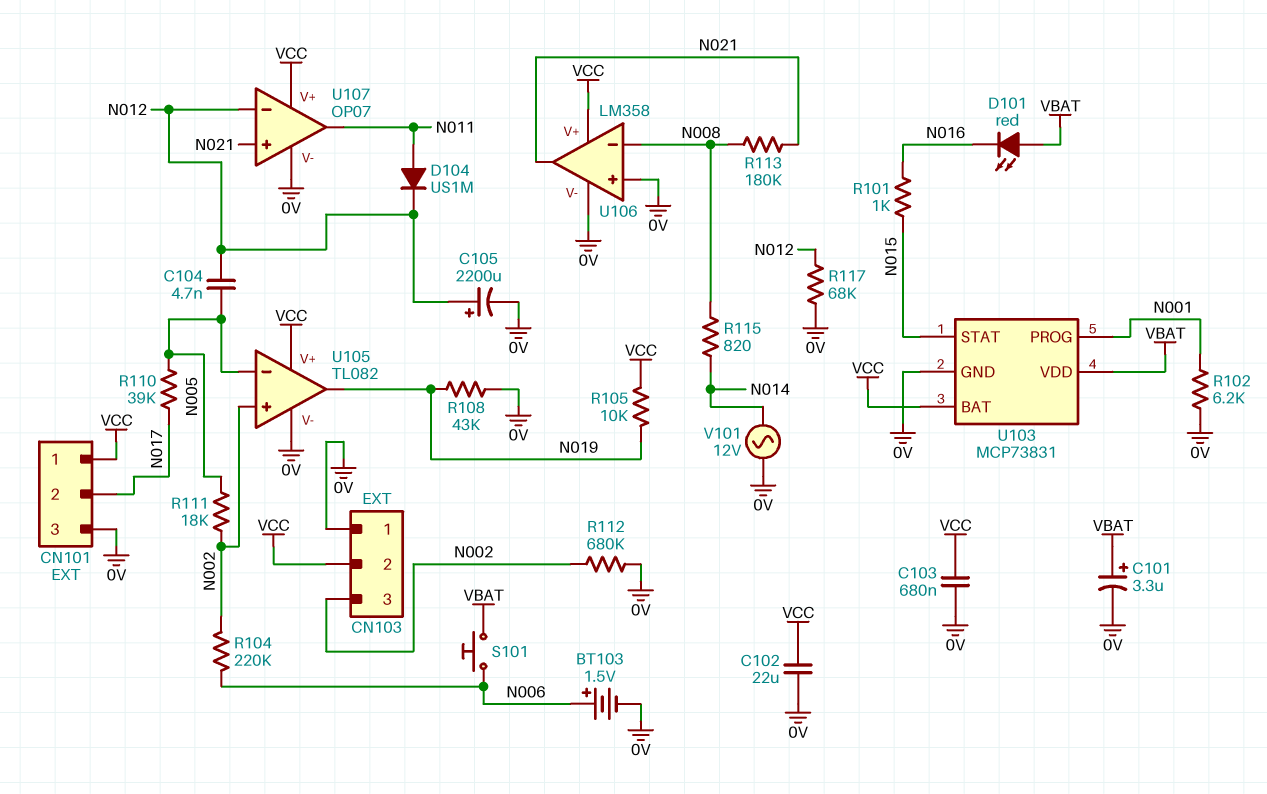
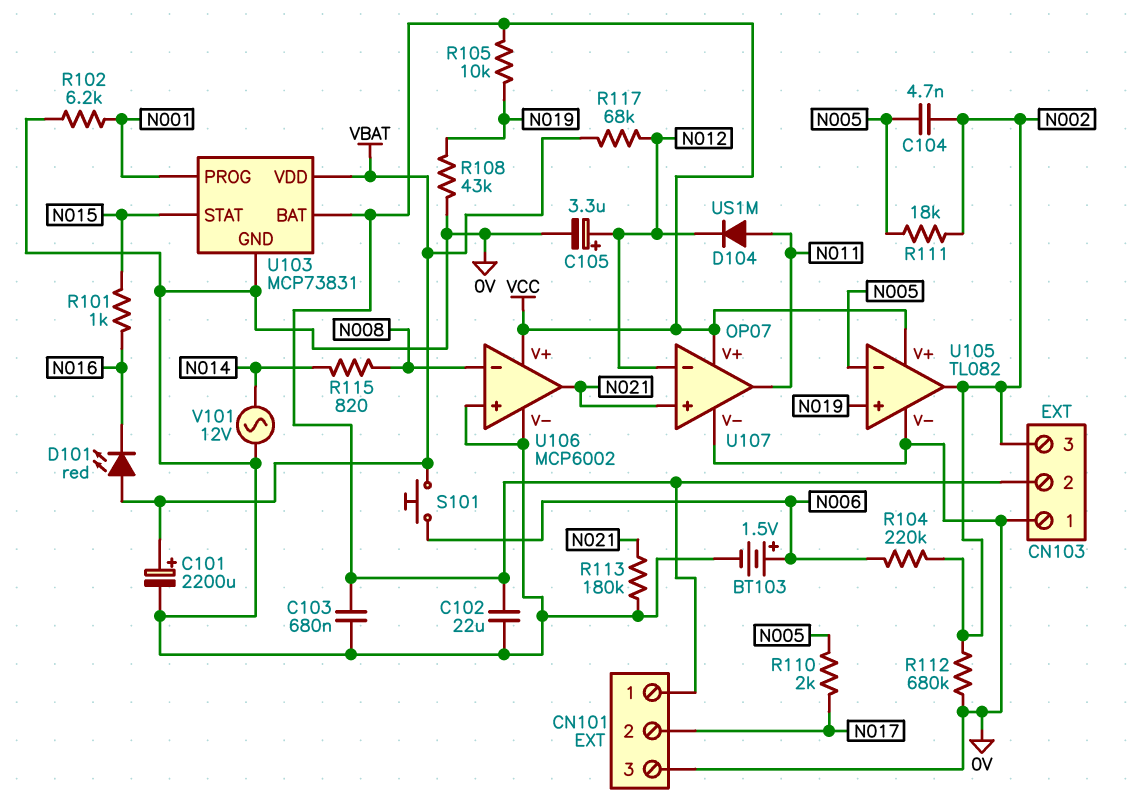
C101: 3.3uF (plus VBAT, minus 0V) -> 2200uF (plus VBAT, minus 0V)
C104: 4.7nF (N005, N012) -> 4.7nF (N002, N005)
C105: 2200uF (plus N012, minus 0V) -> 3.3uF (plus N012, minus 0V)
R110: 39k (N005, N017) -> 2k (N005, N017)
R113: 180k (N008, N021) -> 180k (0V, N021)
R117: 68k (0V, N012) -> 68k (N012, VBAT)
U105 pin in+: N002 -> N019
U105 pin out: N019 -> N002
U106: LM358 -> MCP6002

